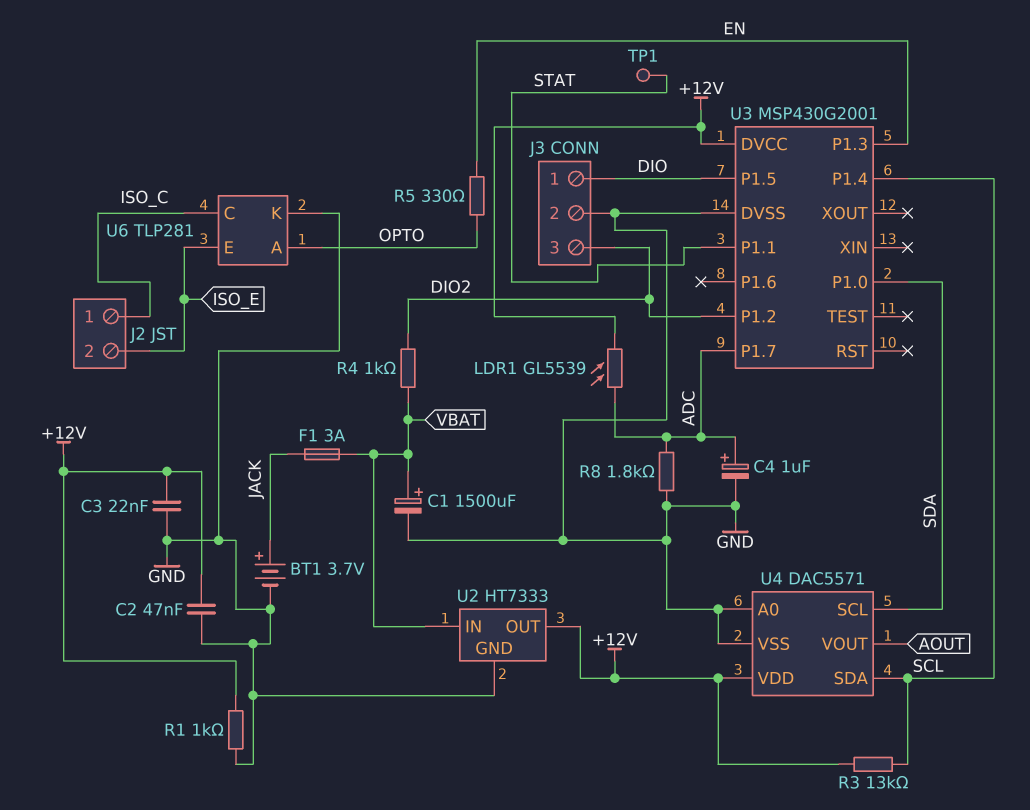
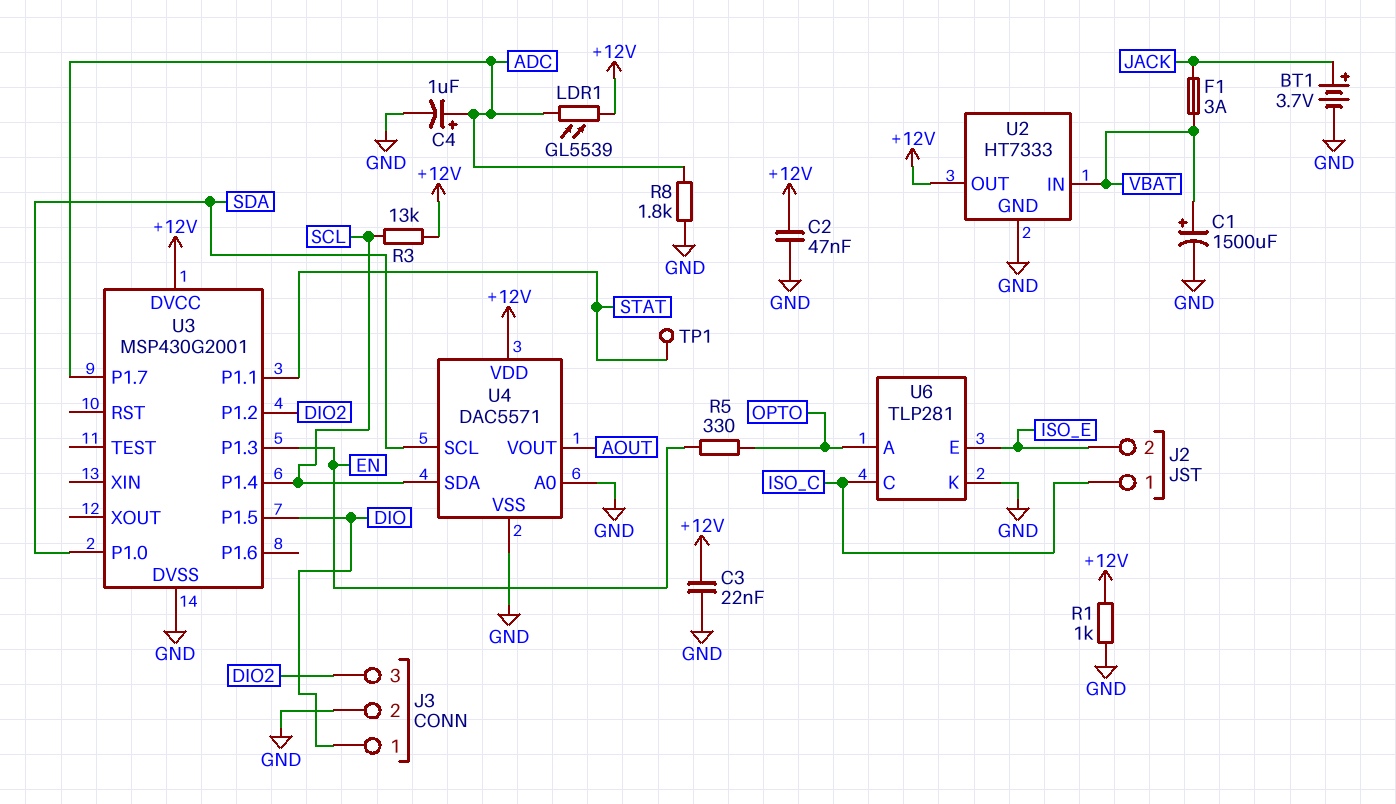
R4: 1k (DIO2, VBAT) -> none

